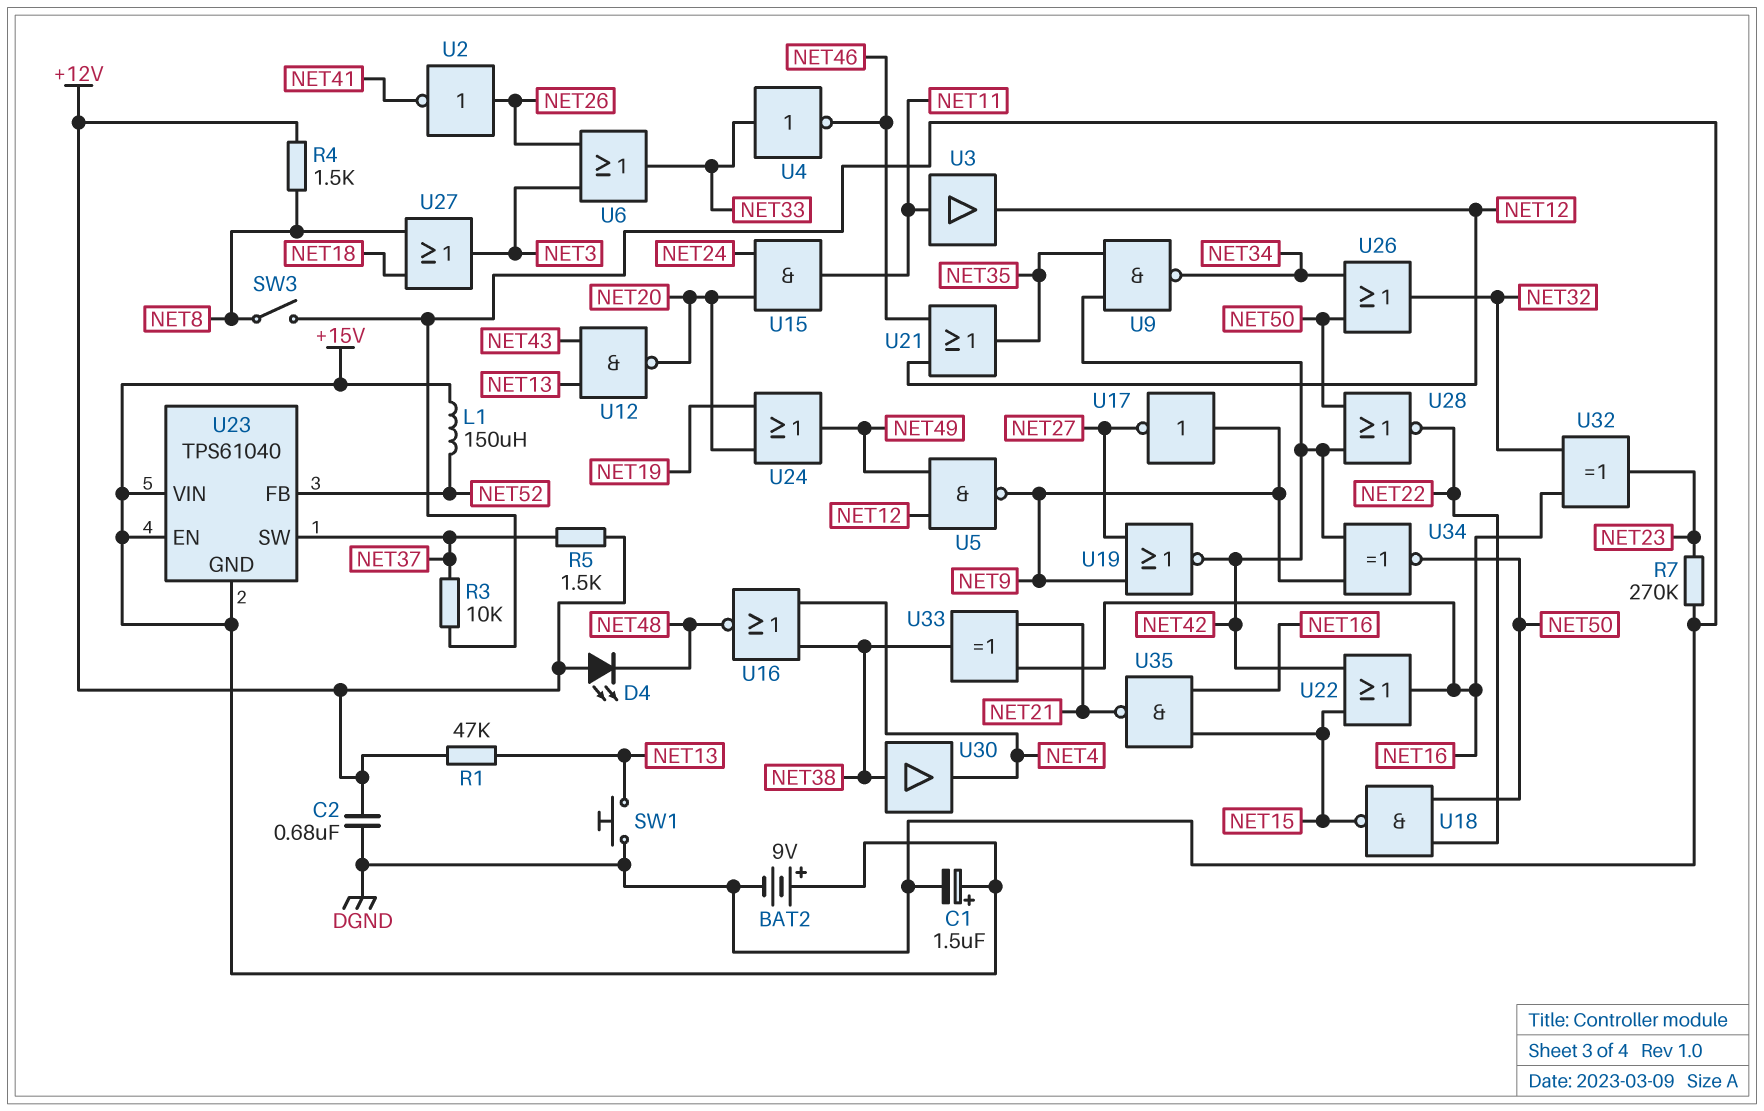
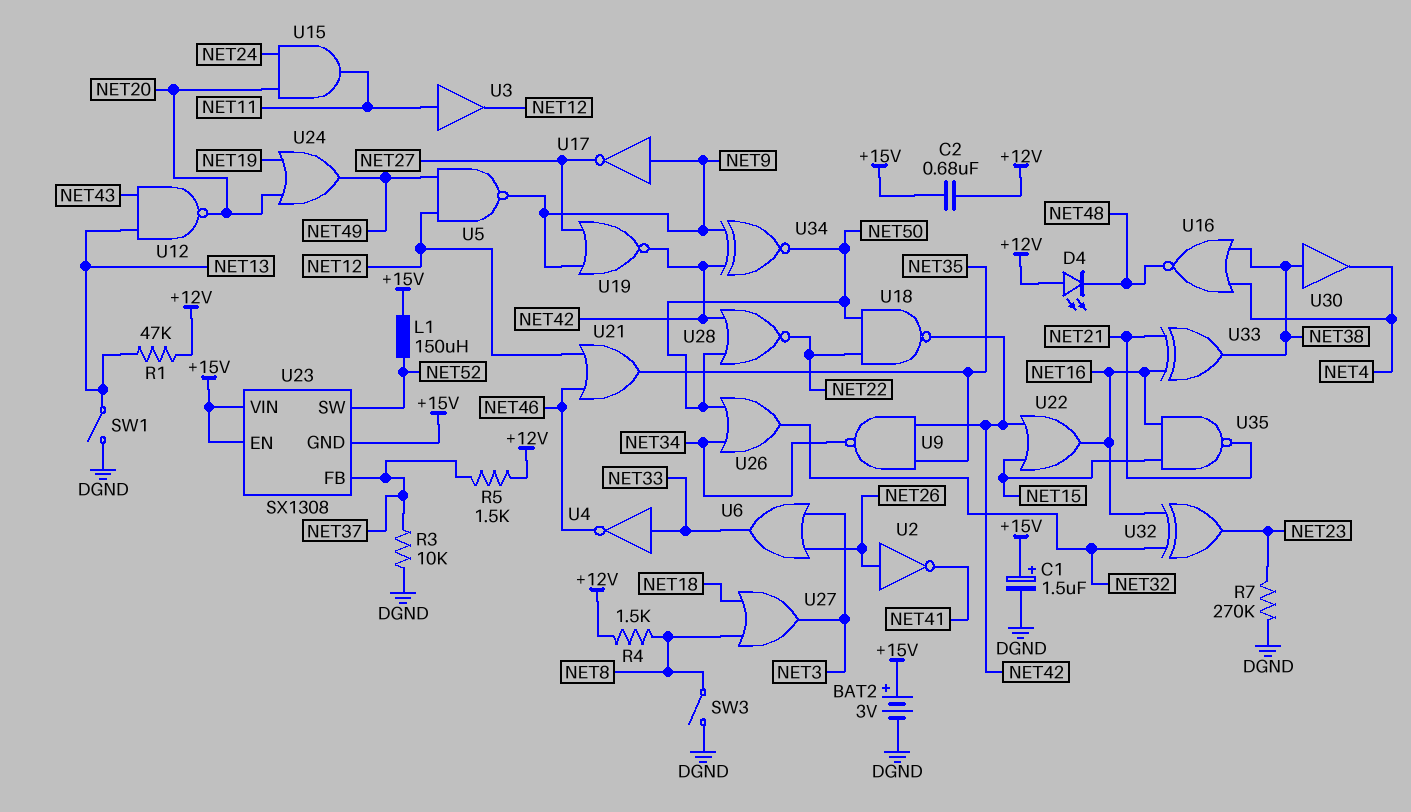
BAT2: 9V (plus +15V, minus DGND) -> 3V (plus +15V, minus DGND)
C2: 680nF (+12V, DGND) -> 680nF (+12V, +15V)
SW1: button (DGND, NET13) -> switch (DGND, NET13)
U18: NAND (in NET22, in NET50, out NET15) -> NAND (in NET22, in NET50, out NET42)
U23: TPS61040 -> SX1308
U23 pin FB: NET52 -> NET37
U23 pin SW: NET37 -> NET52

